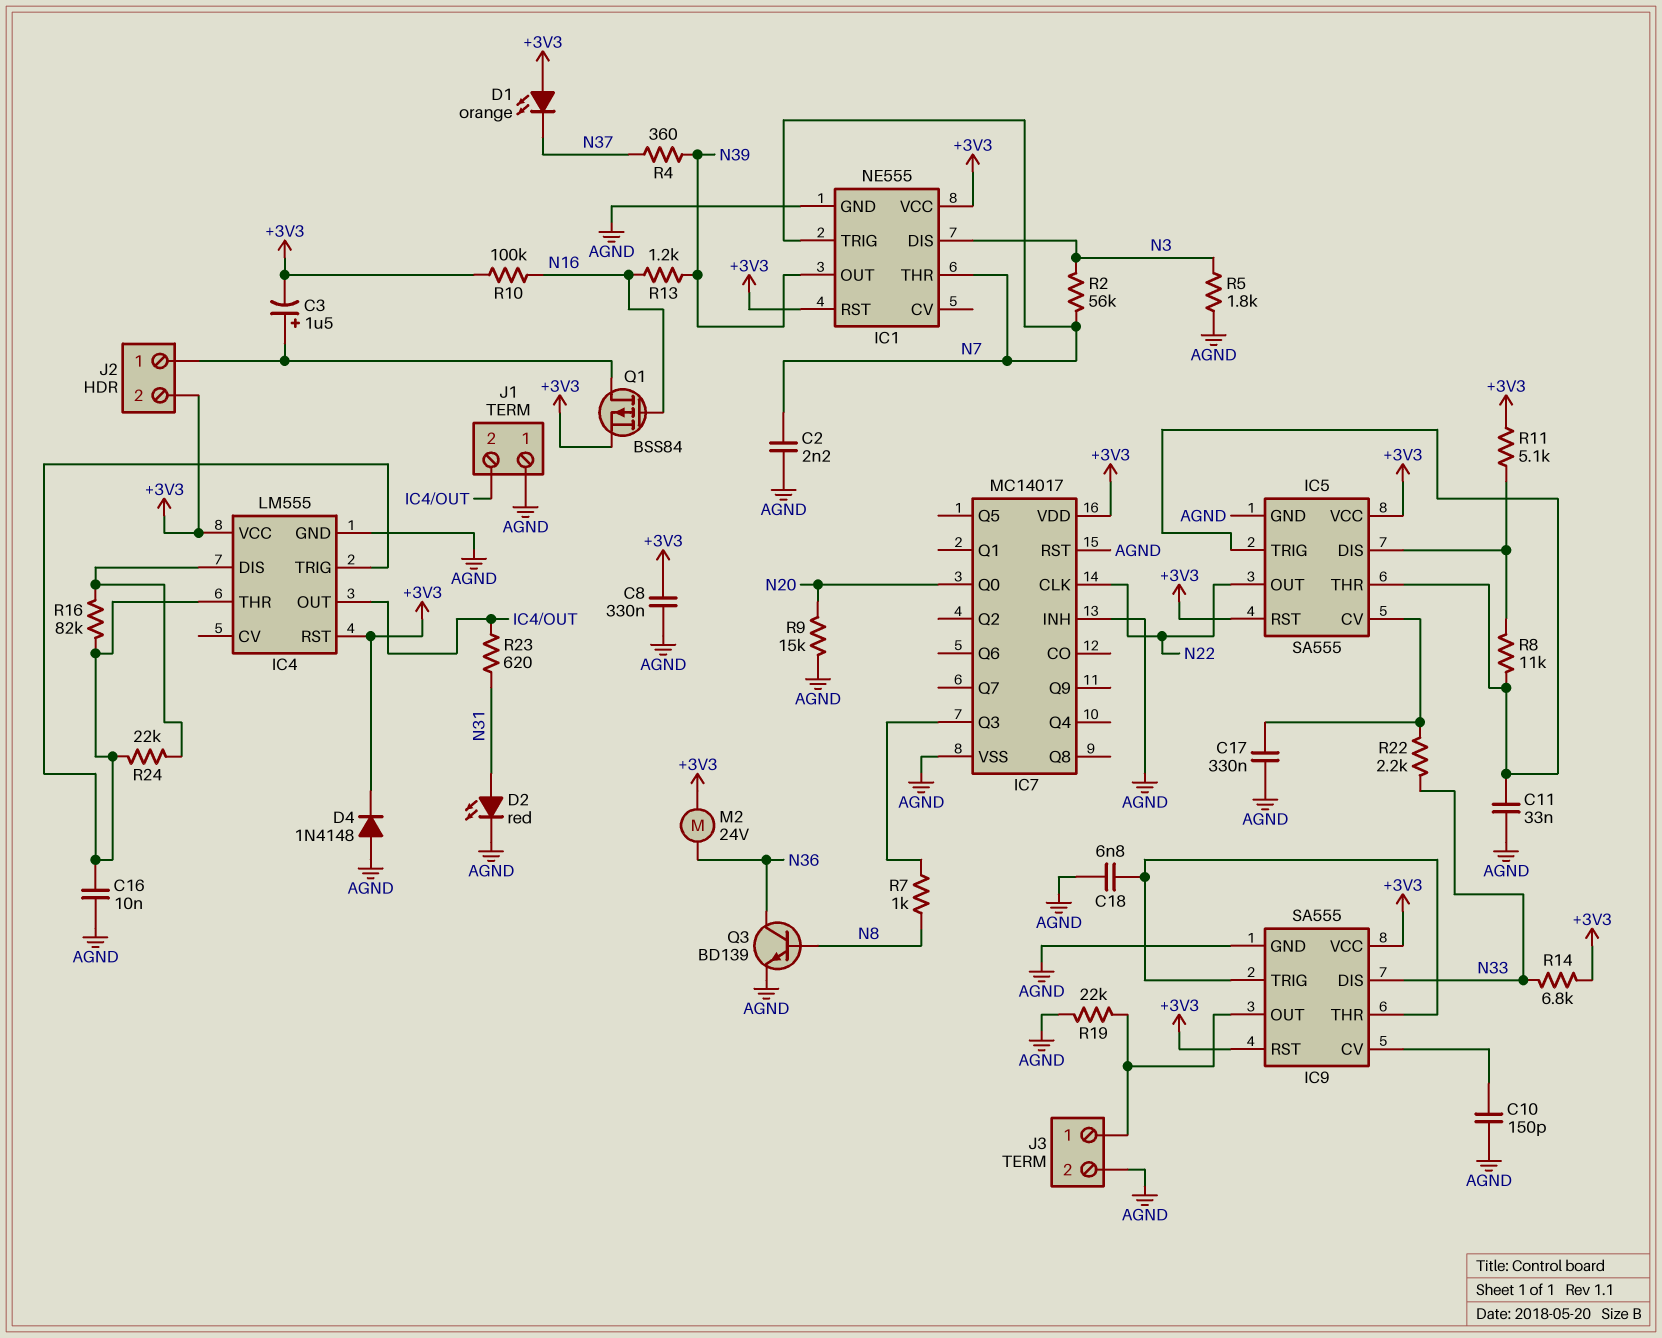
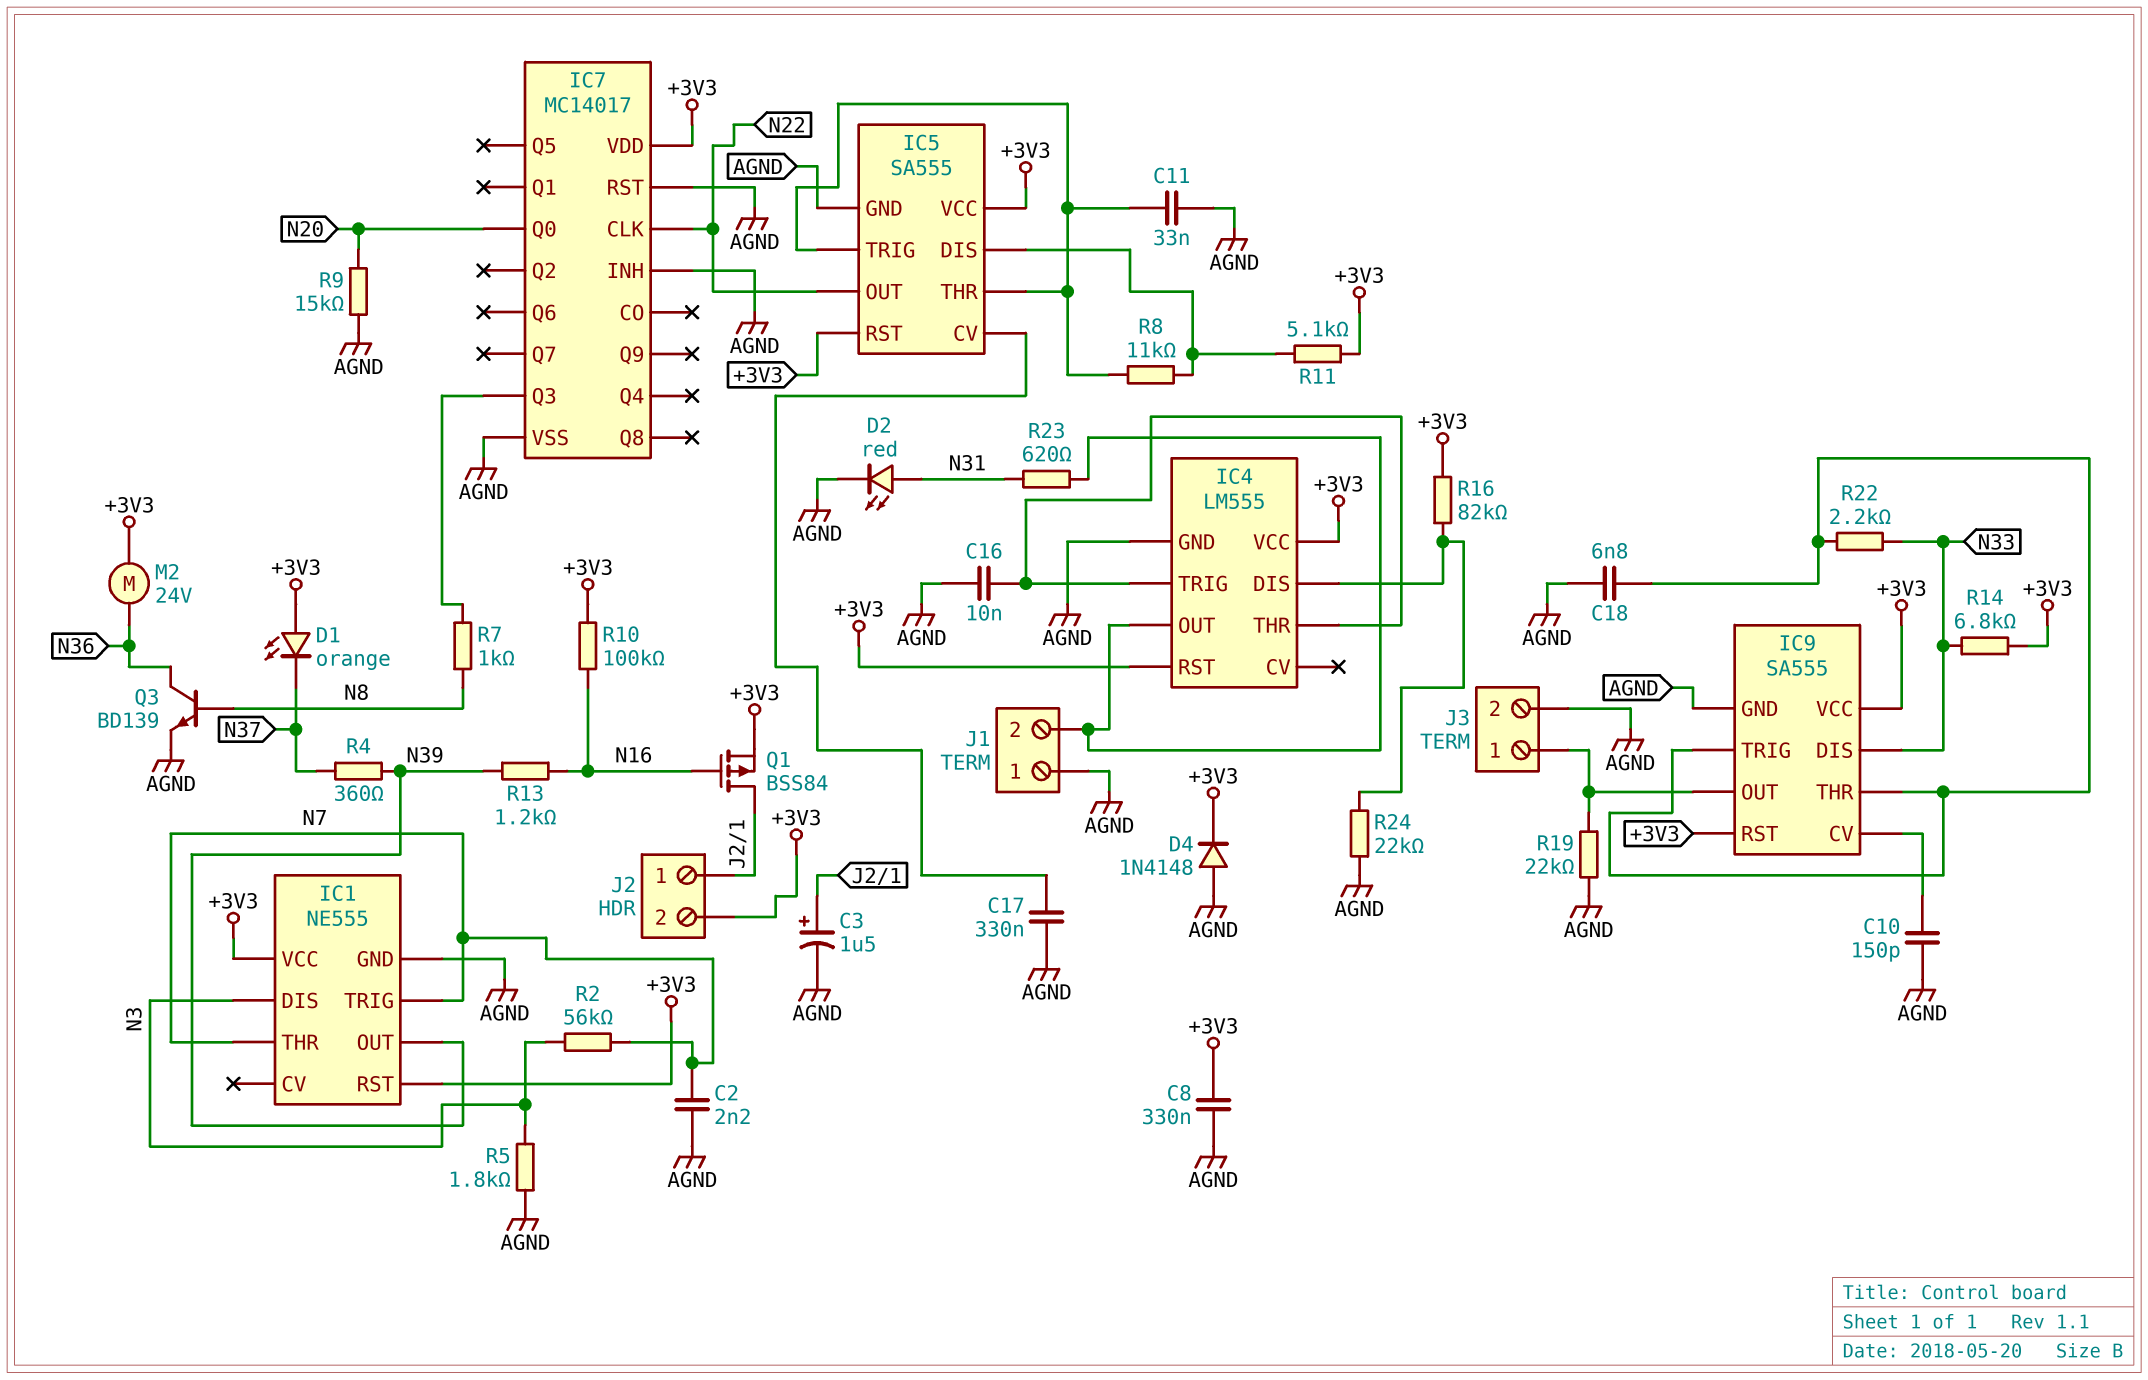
C3: 1.5uF (plus J2/1, minus +3V3) -> 1.5uF (plus J2/1, minus AGND)
R16: 82k (IC4/DIS, IC4/THR) -> 82k (+3V3, IC4/DIS)
R22: 2.2k (IC5/CV, N33) -> 2.2k (IC9/THR, N33)
R24: 22k (IC4/DIS, IC4/THR) -> 22k (AGND, IC4/DIS)

